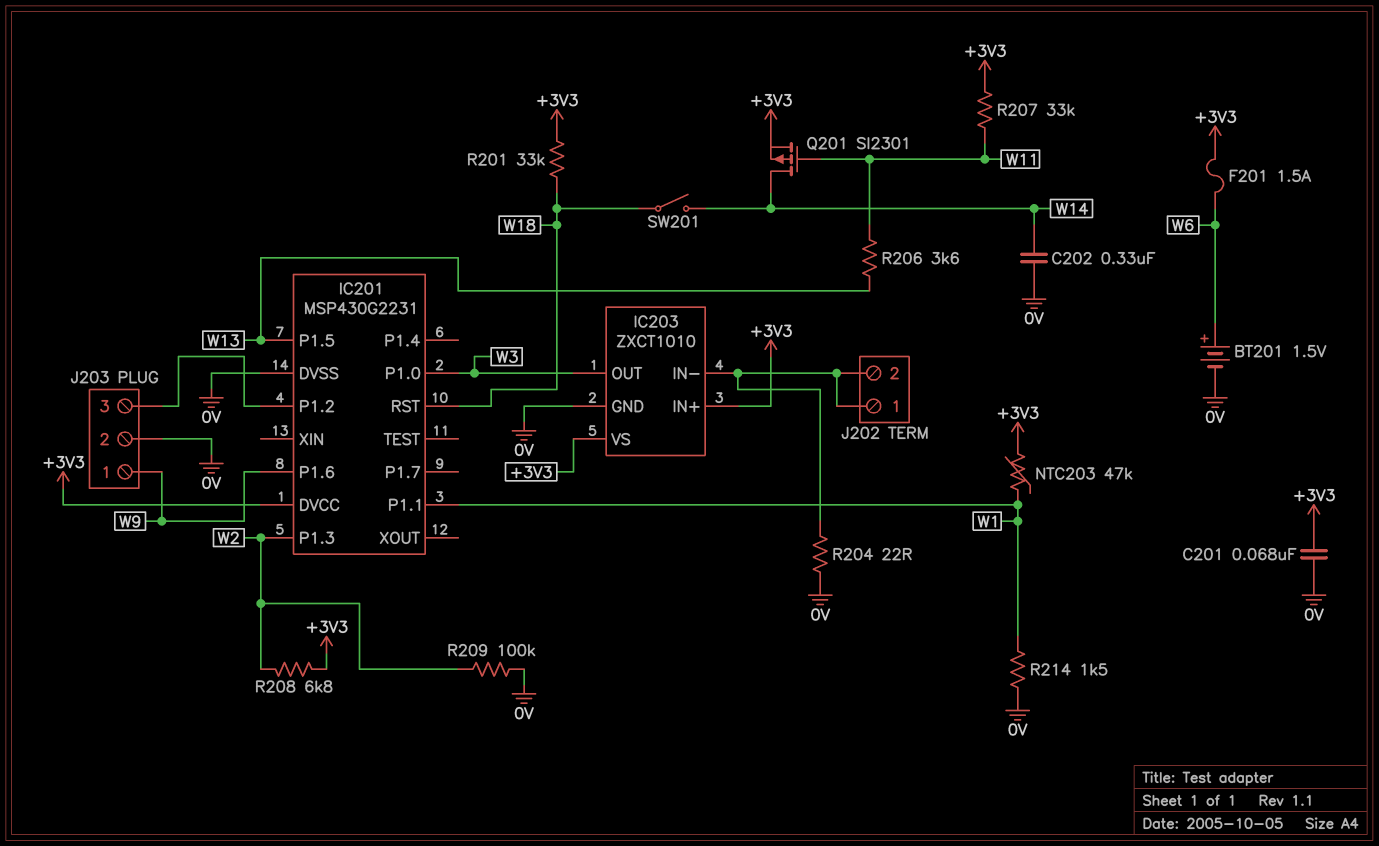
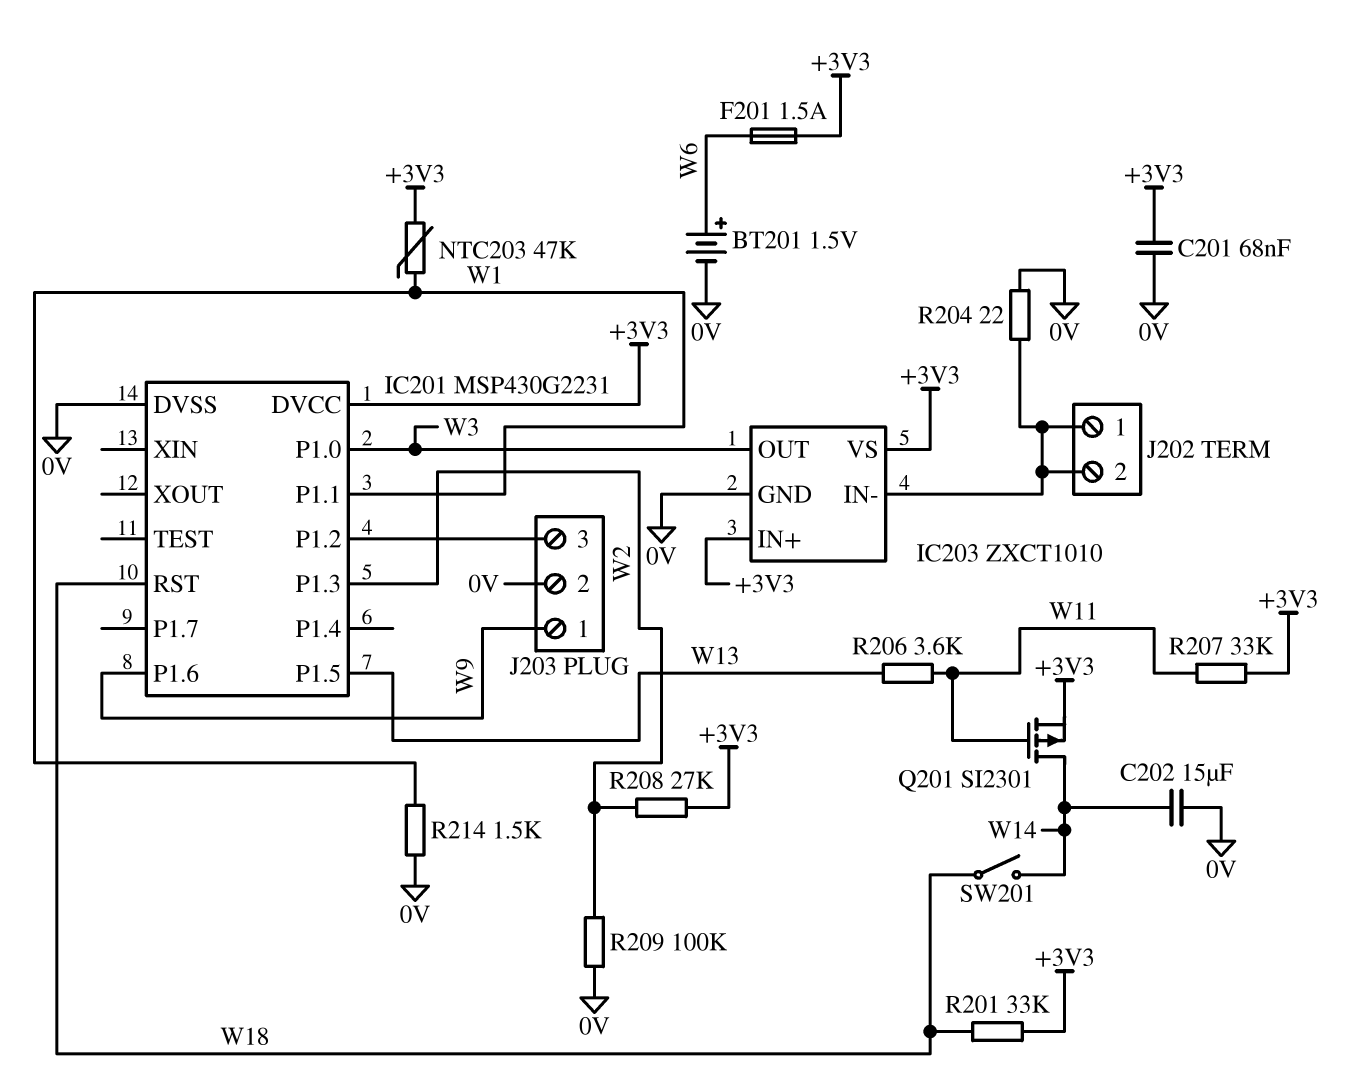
C202: 330nF (0V, W14) -> 15uF (0V, W14)
R208: 6.8k (+3V3, W2) -> 27k (+3V3, W2)

